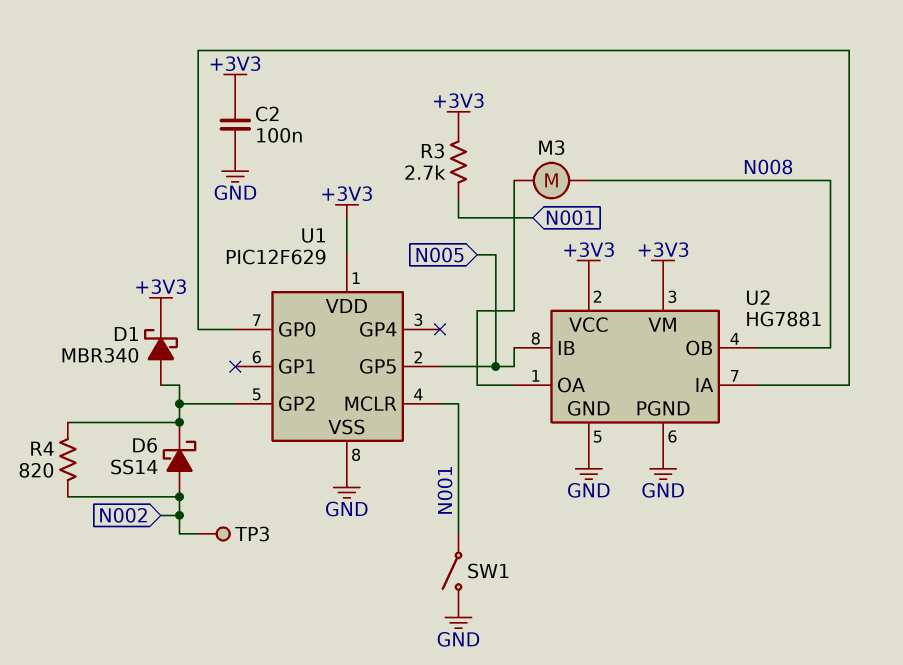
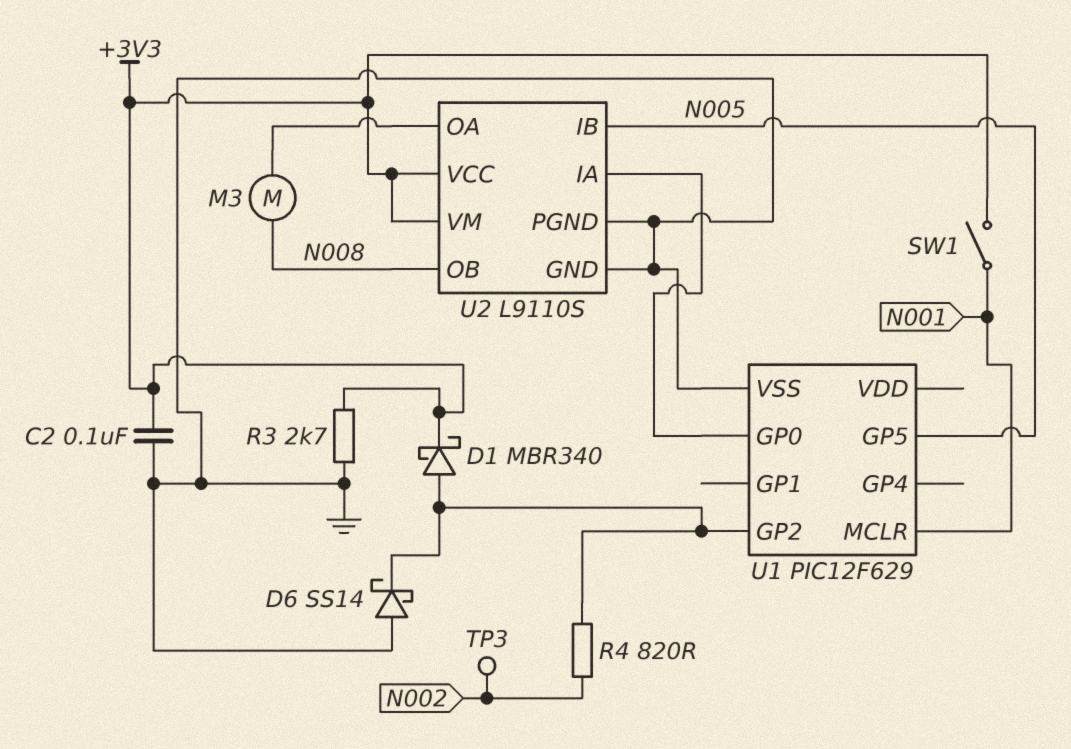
D6: schottky SS14 (A N002, K U1/GP2) -> schottky SS14 (A GND, K U1/GP2)
R3: 2.7k (+3V3, N001) -> 2.7k (+3V3, GND)
SW1: switch (GND, N001) -> switch (+3V3, N001)
U1 pin VDD: +3V3 -> none
U2: HG7881 -> L9110S

